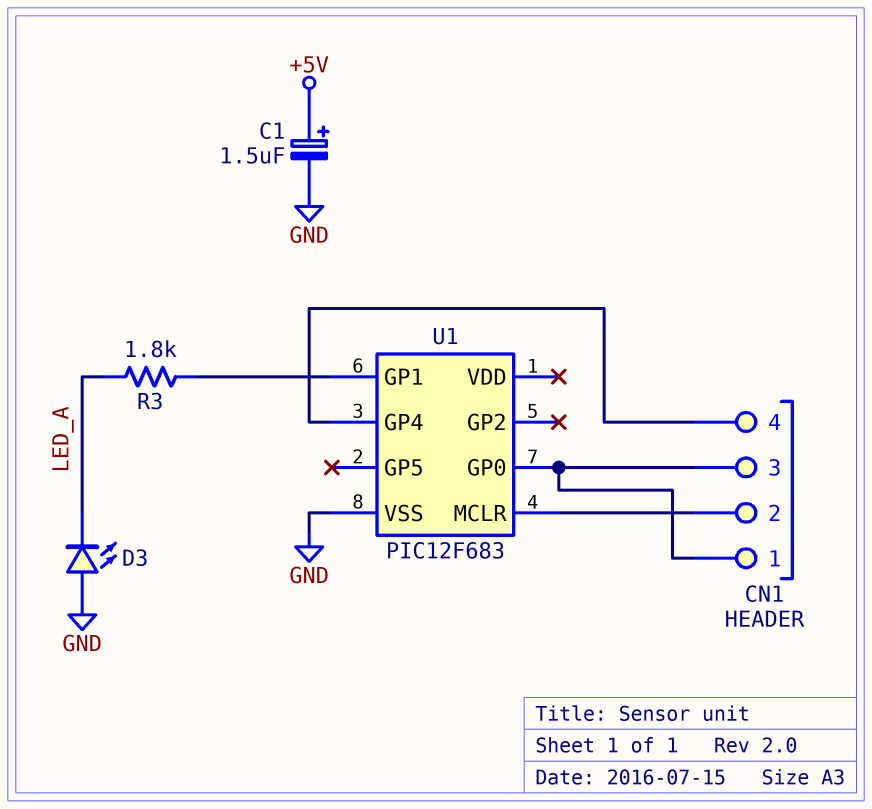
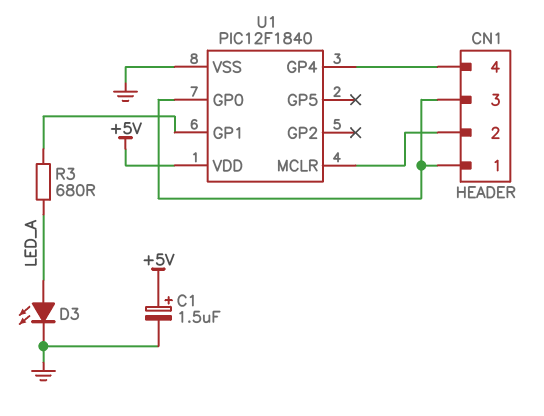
D3: LED (A GND, K LED_A) -> LED (A LED_A, K GND)
R3: 1.8k (LED_A, U1/GP1) -> 680 (LED_A, U1/GP1)
U1: PIC12F683 -> PIC12F1840
U1 pin VDD: none -> +5V

